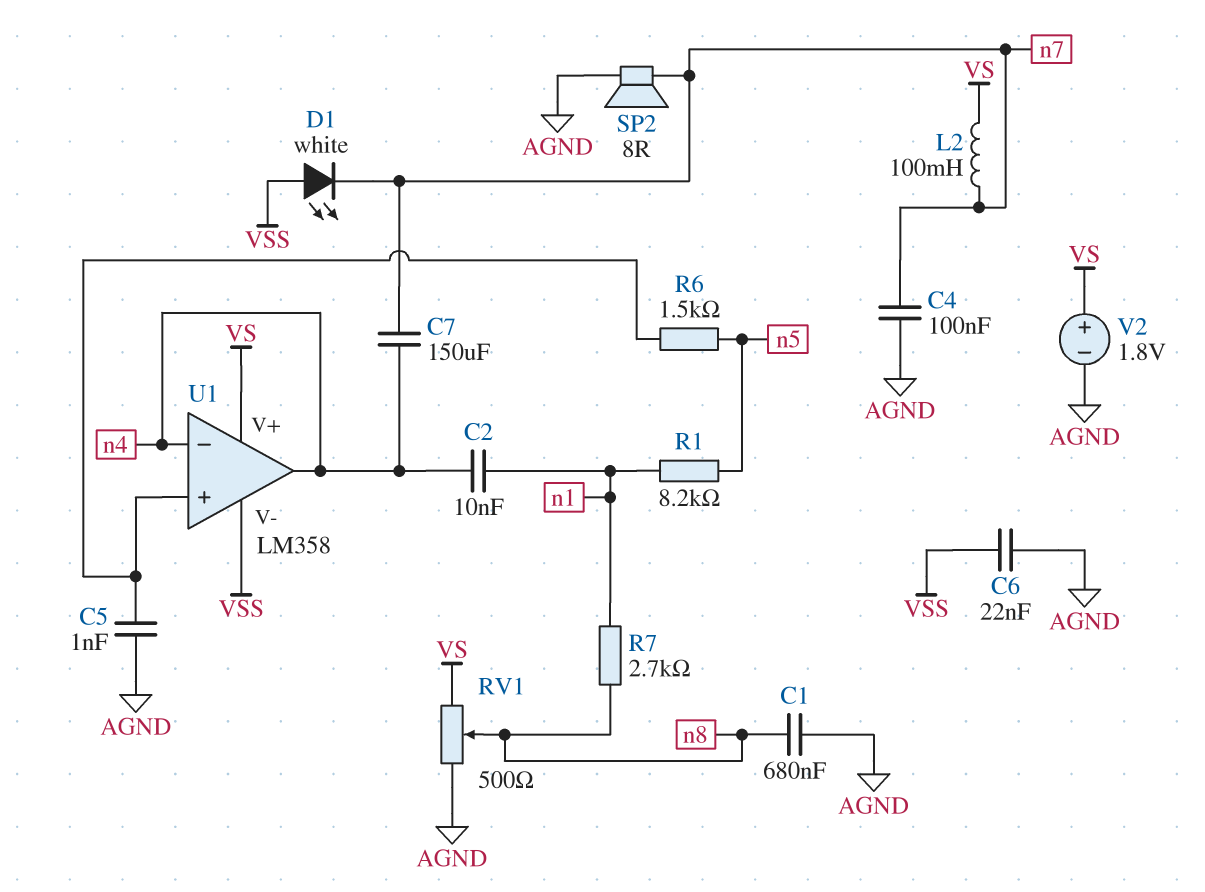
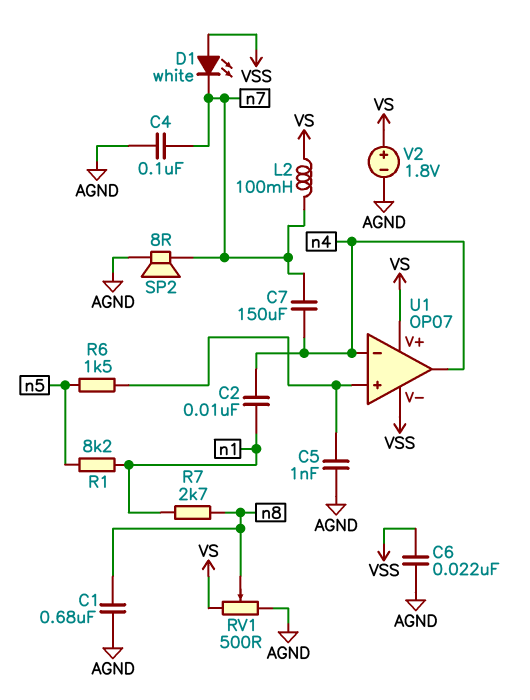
U1: LM358 -> OP07

